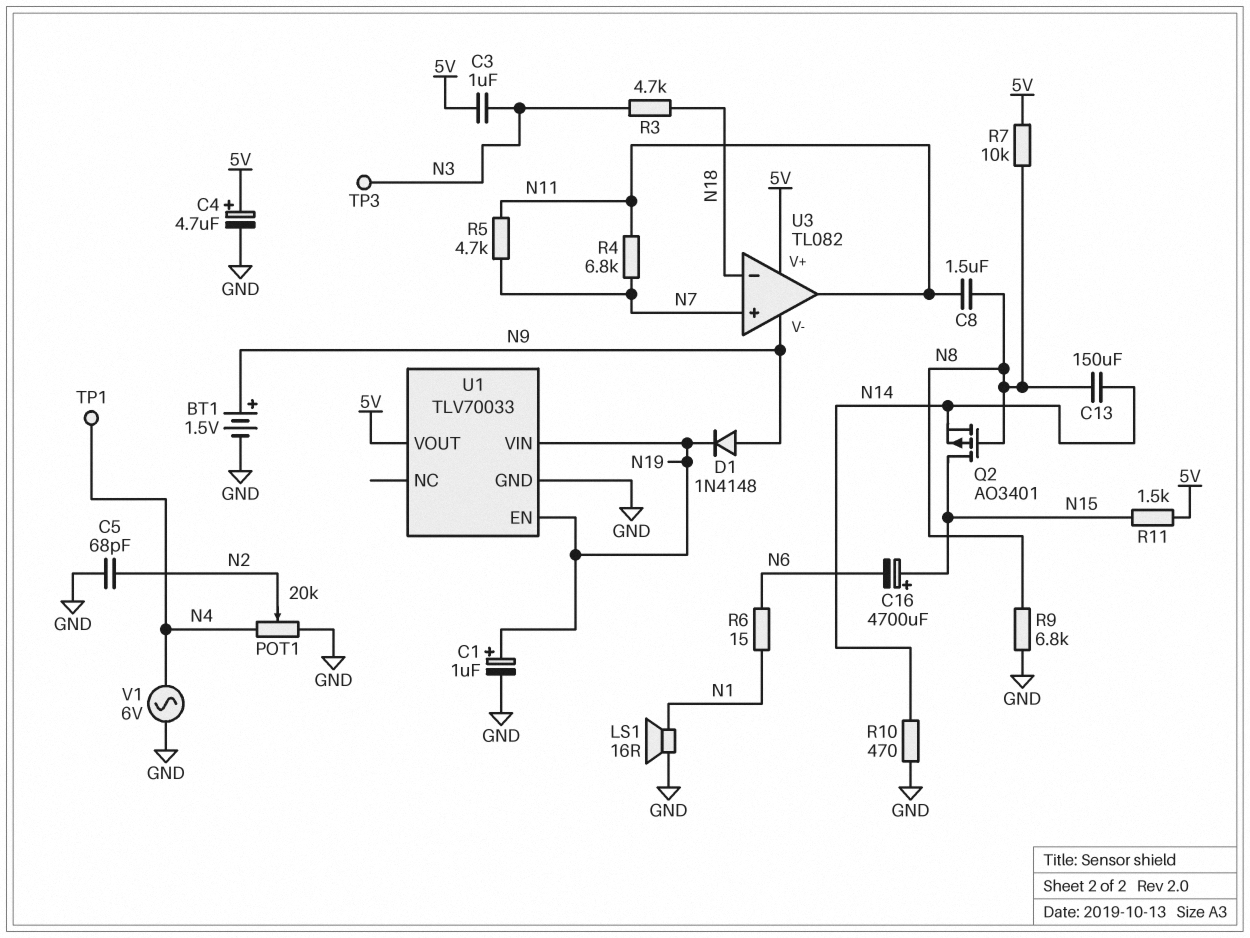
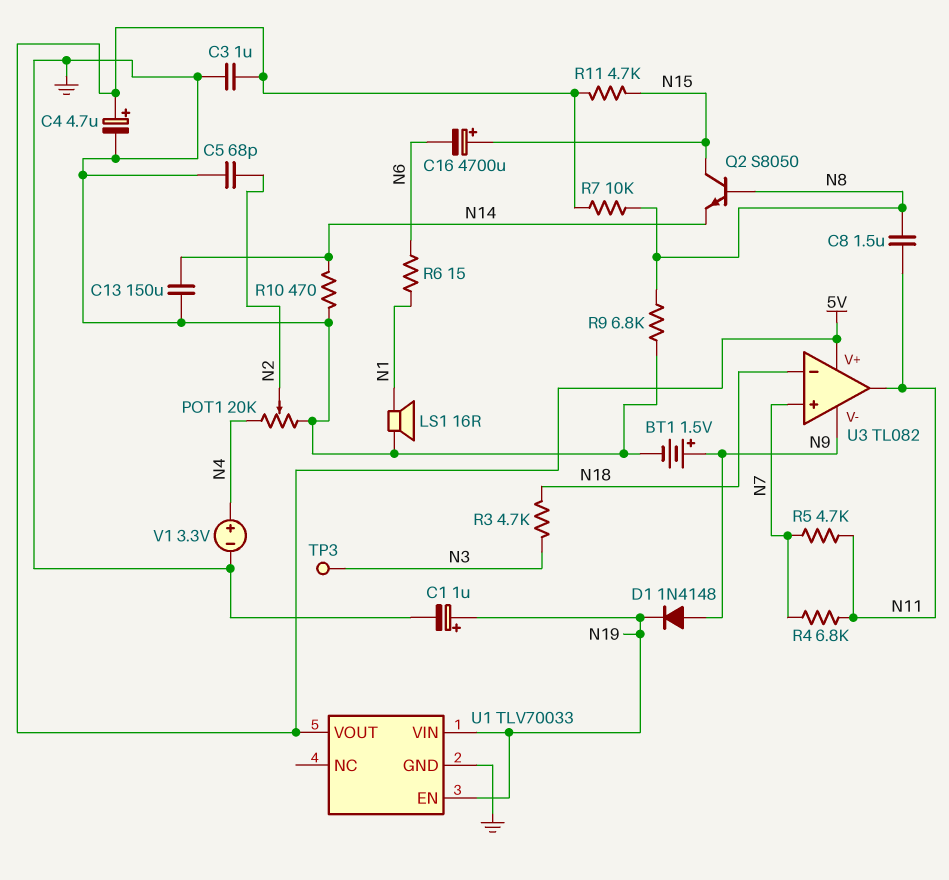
C3: 1uF (5V, N3) -> 1uF (5V, GND)
C13: 150uF (N8, N14) -> 150uF (GND, N14)
Q2: PMOS AO3401 (G N8, D N15, S N14) -> NPN S8050 (B N8, C N15, E N14)
R11: 1.5k (5V, N15) -> 4.7k (5V, N15)
TP1: test point (N4) -> none
V1: AC 6V (GND, N4) -> 3.3V (plus N4, minus GND)

